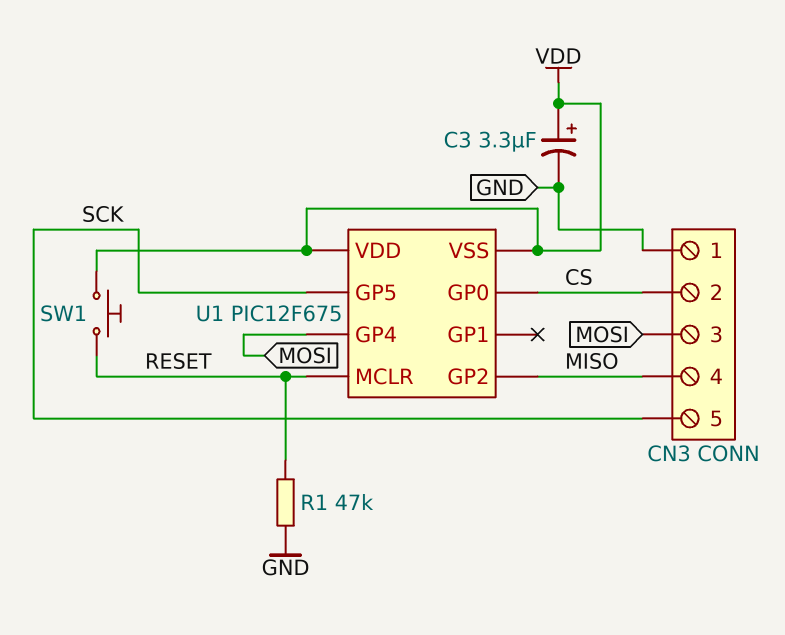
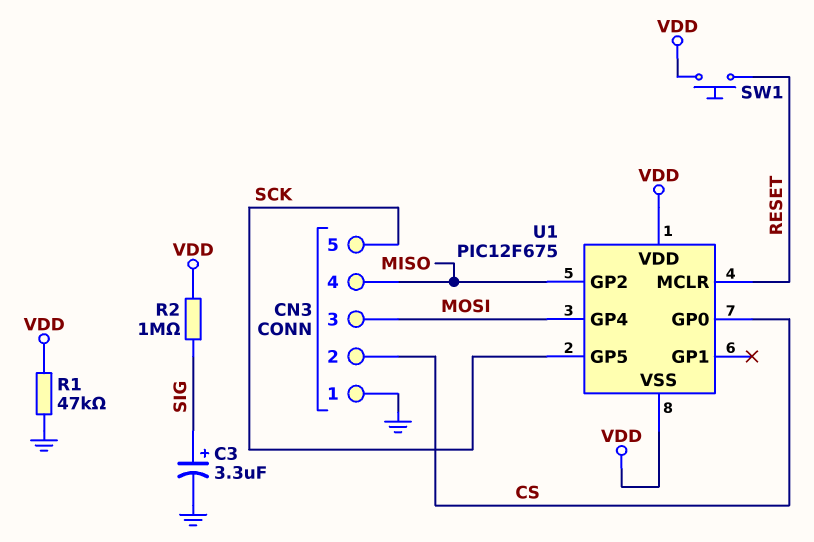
C3: 3.3uF (plus VDD, minus GND) -> 3.3uF (plus SIG, minus GND)
R1: 47k (GND, RESET) -> 47k (GND, VDD)
R2: none -> 1M (SIG, VDD)

